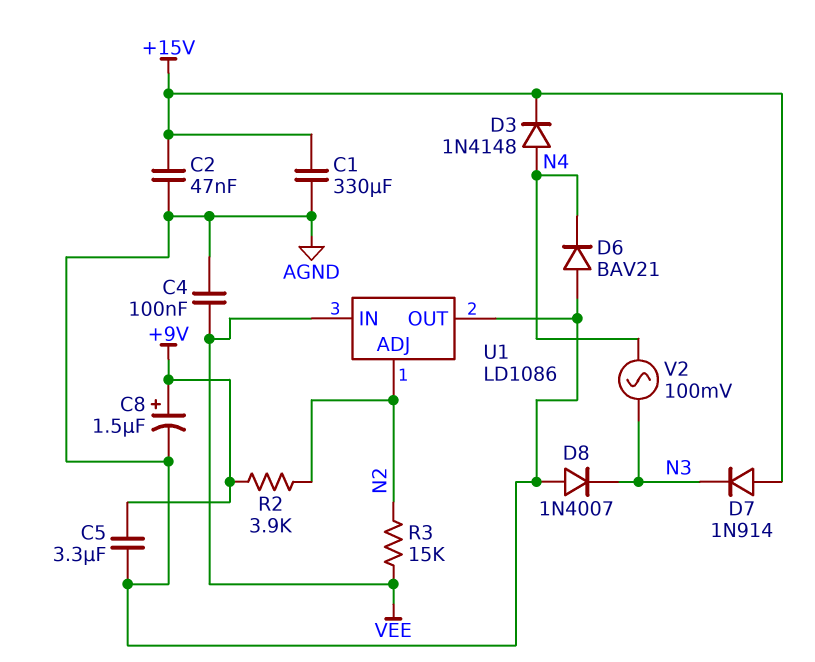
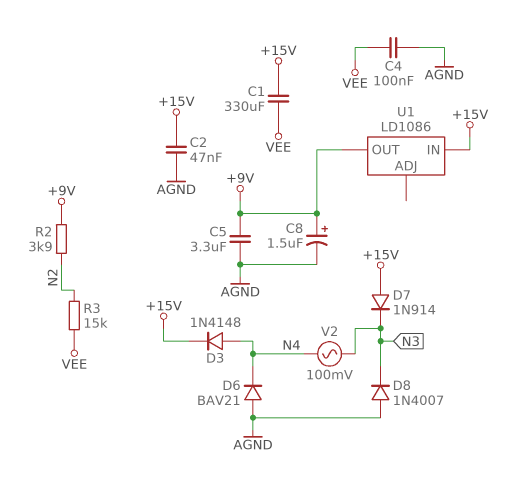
C1: 330uF (+15V, AGND) -> 330uF (+15V, VEE)
U1 pin ADJ: N2 -> none
U1 pin IN: VEE -> +15V
U1 pin OUT: AGND -> +9V

